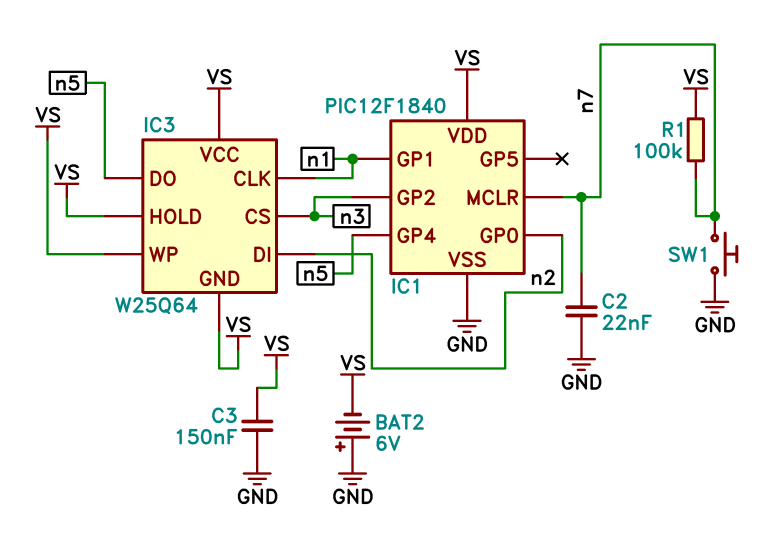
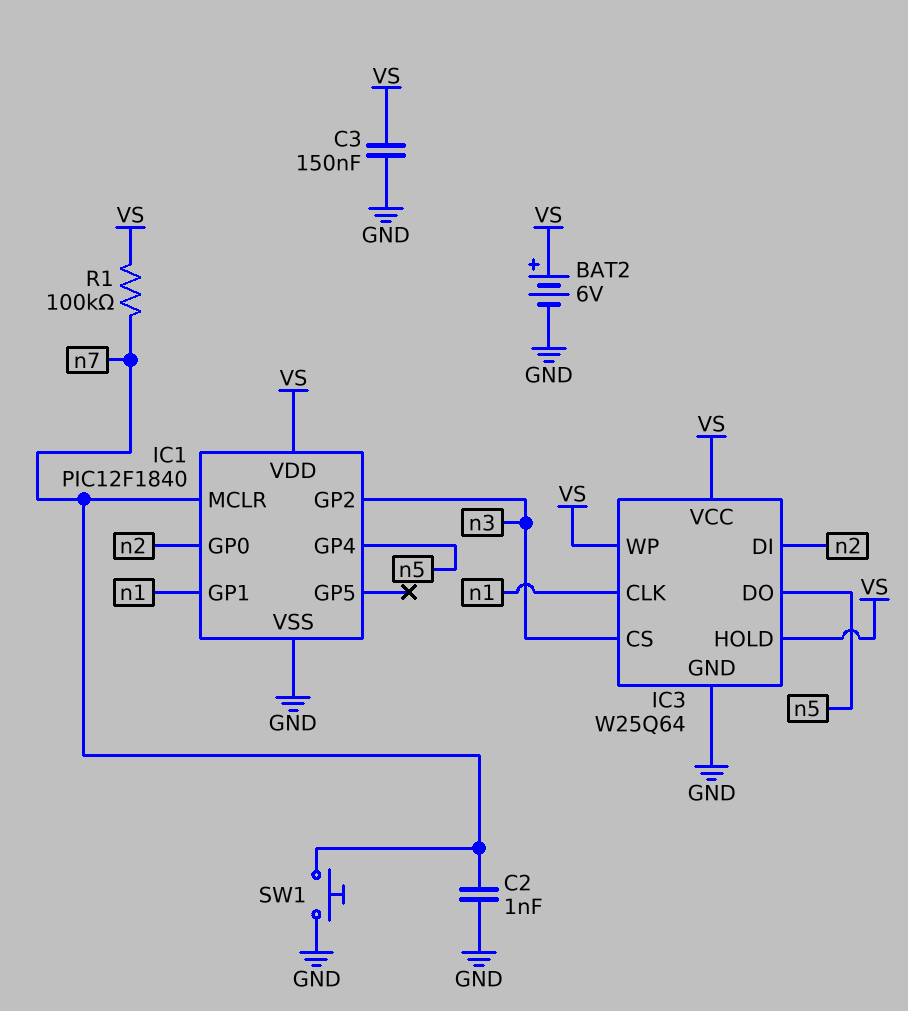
BAT2: 6V (plus GND, minus VS) -> 6V (plus VS, minus GND)
C2: 22nF (GND, n7) -> 1nF (GND, n7)
IC3 pin GND: VS -> GND

